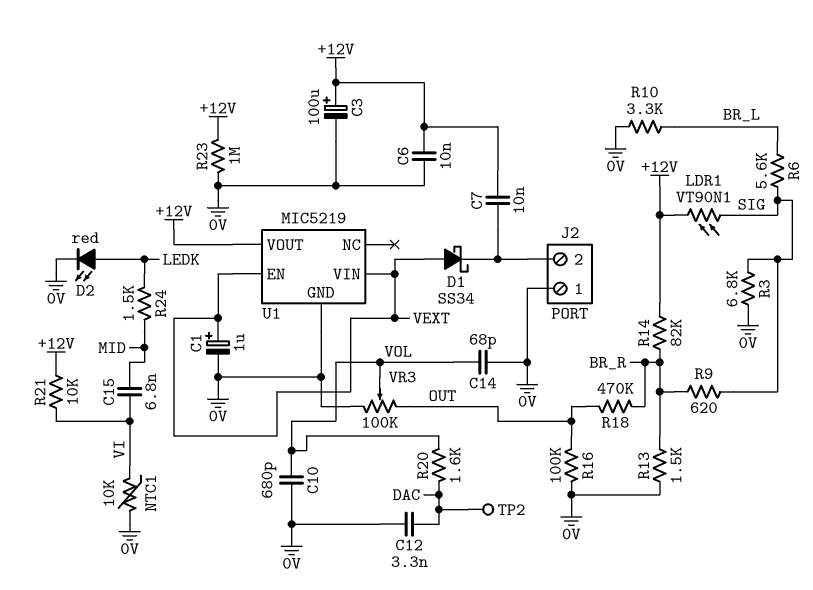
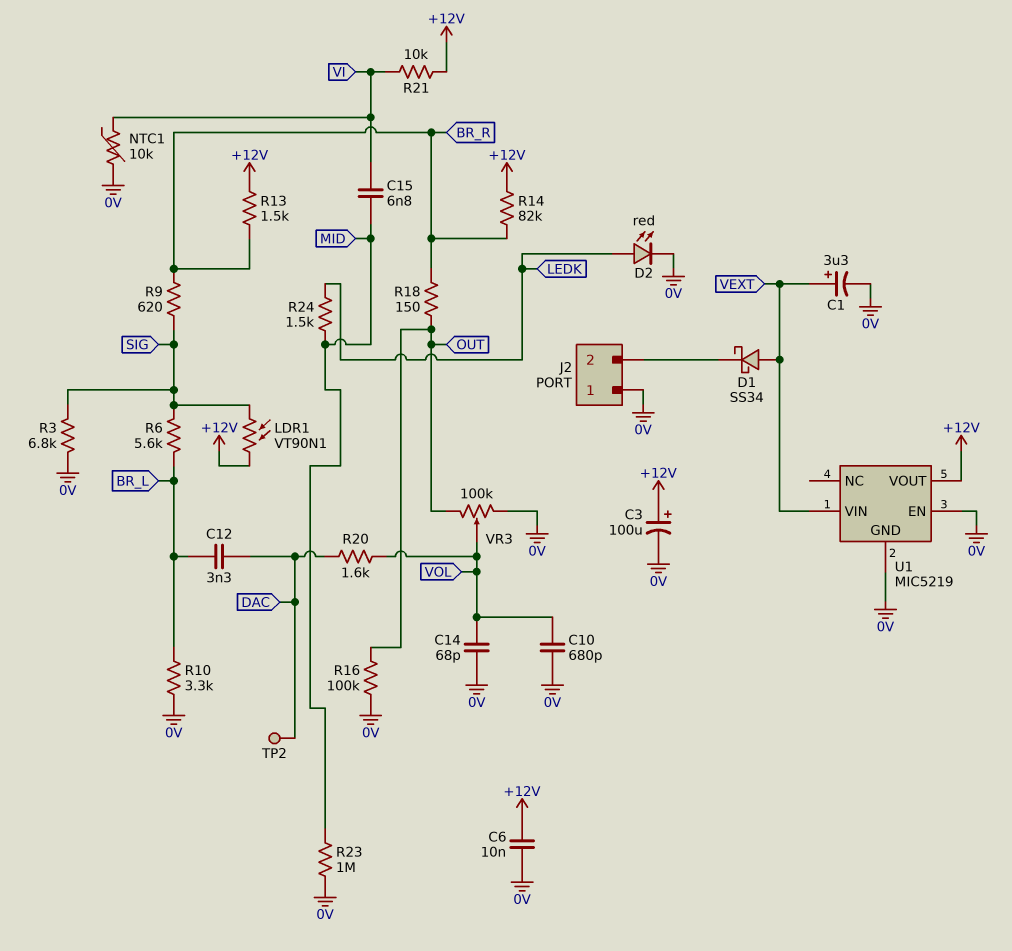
C1: 1uF (plus VEXT, minus 0V) -> 3.3uF (plus VEXT, minus 0V)
C7: 10nF (+12V, J2/2) -> none
C12: 3.3nF (0V, DAC) -> 3.3nF (BR_L, DAC)
R13: 1.5k (0V, BR_R) -> 1.5k (+12V, BR_R)
R18: 470k (BR_R, OUT) -> 150 (BR_R, OUT)
R23: 1M (+12V, 0V) -> 1M (0V, MID)
U1 pin EN: VEXT -> 0V

